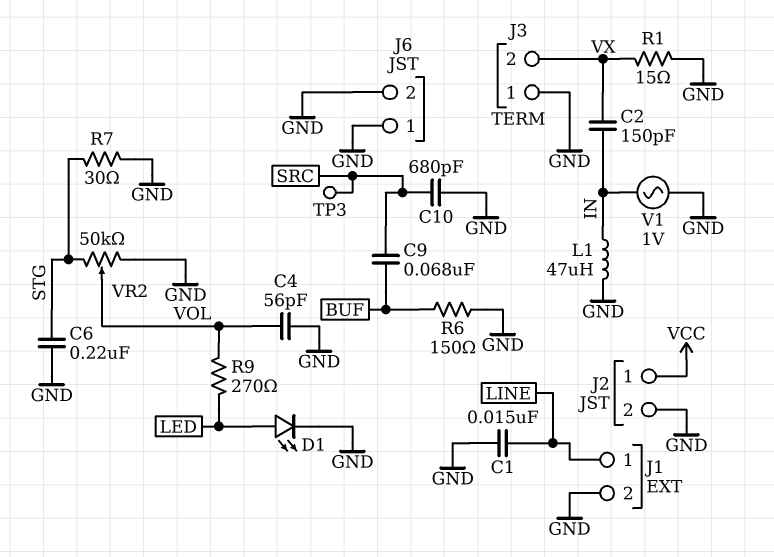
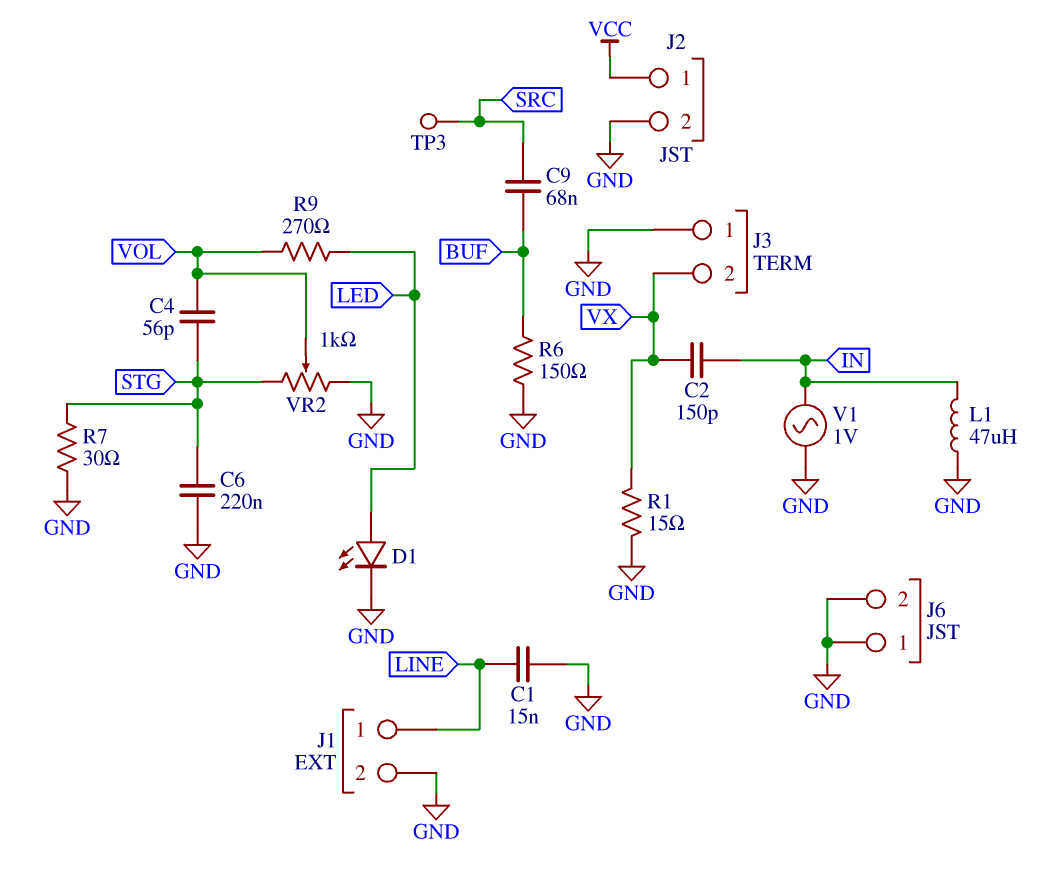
C4: 56pF (GND, VOL) -> 56pF (STG, VOL)
C10: 680pF (GND, SRC) -> none
VR2: 50k (GND, STG, wiper VOL) -> 1k (GND, STG, wiper VOL)

